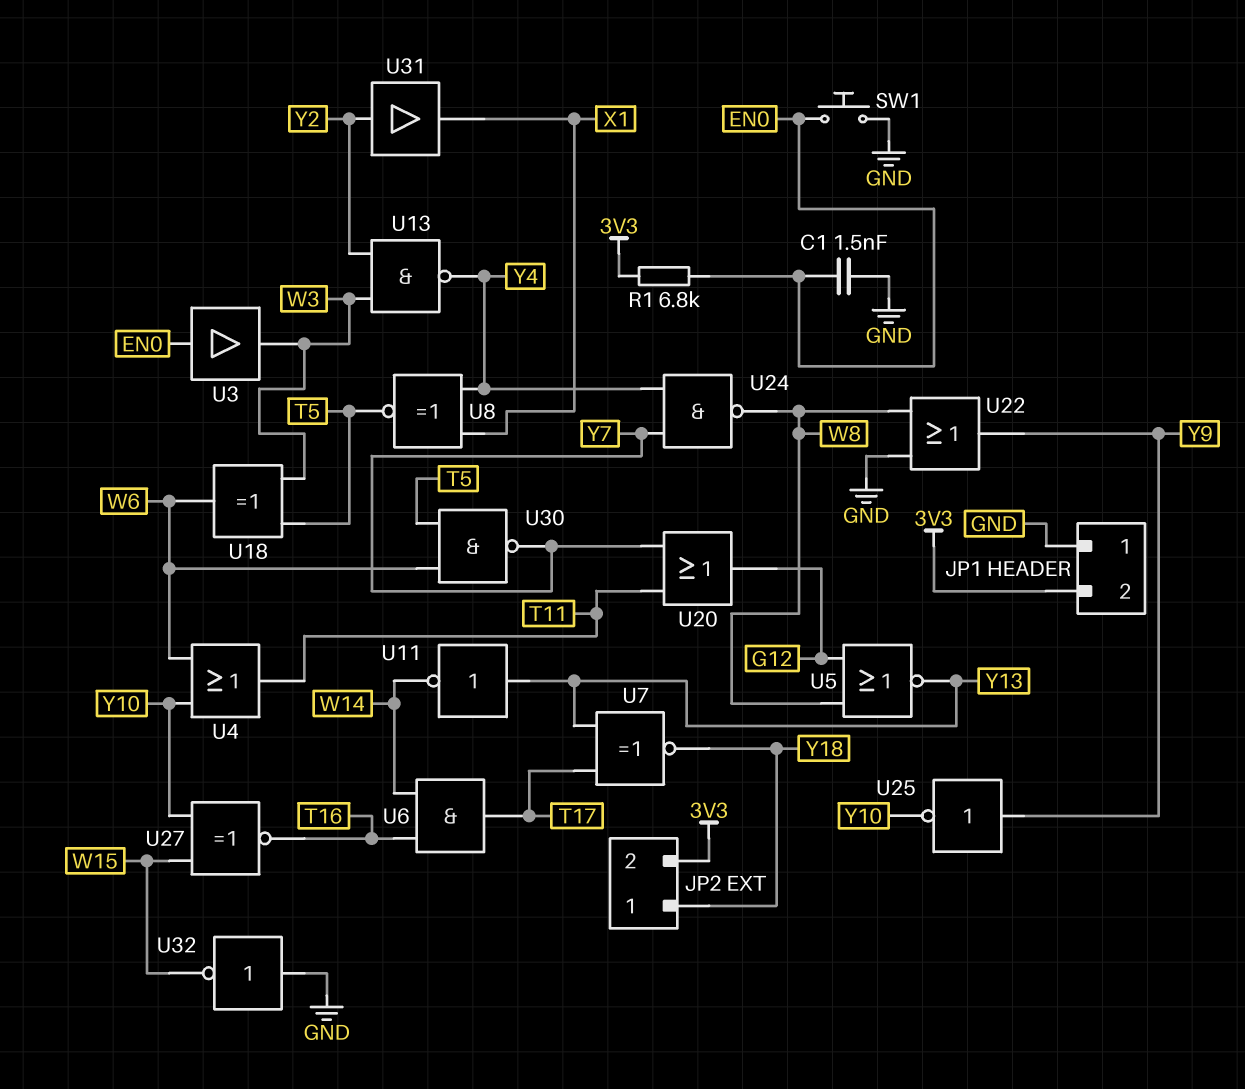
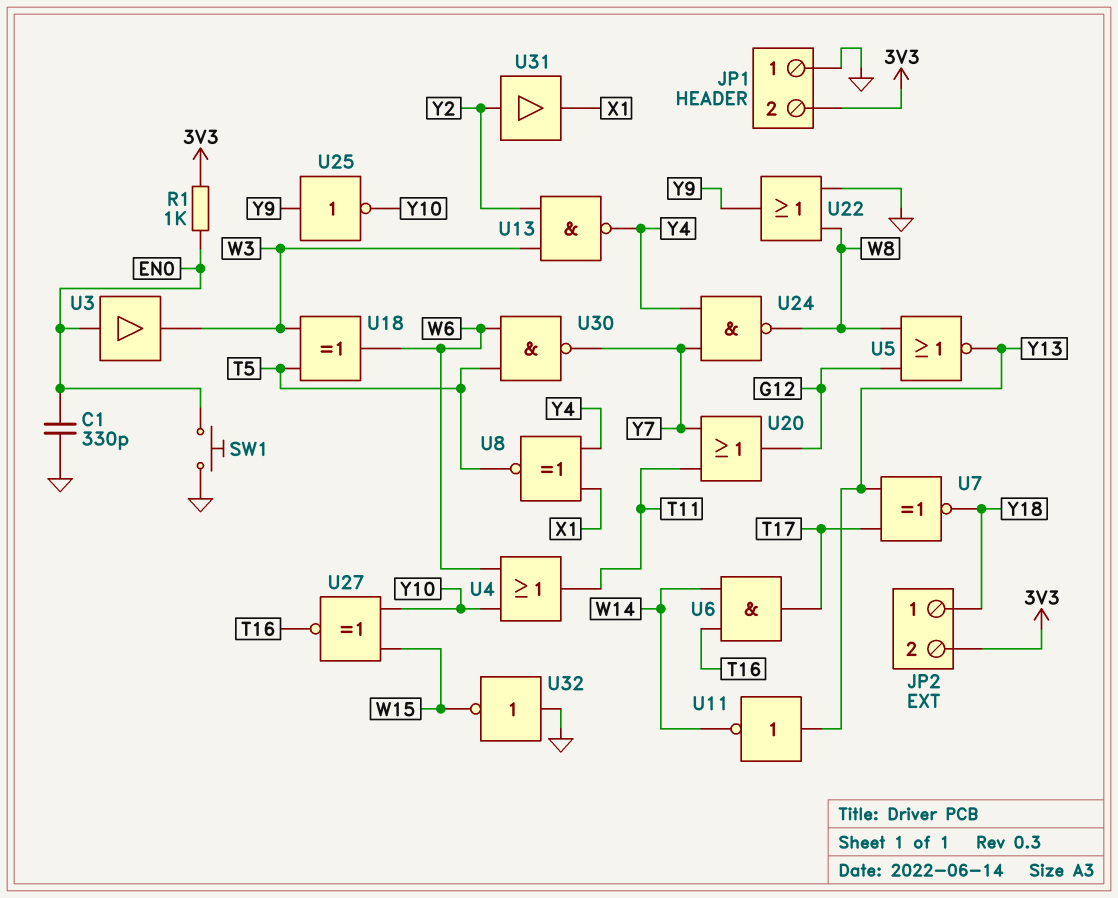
C1: 1.5nF (EN0, GND) -> 330pF (EN0, GND)
R1: 6.8k (3V3, EN0) -> 1k (3V3, EN0)

